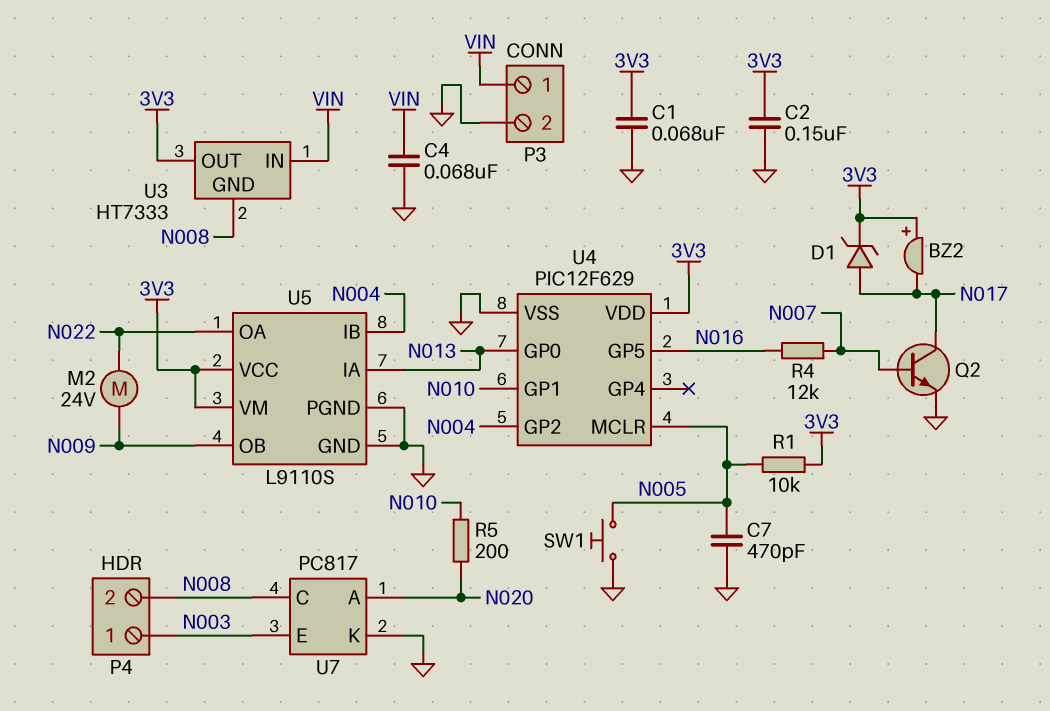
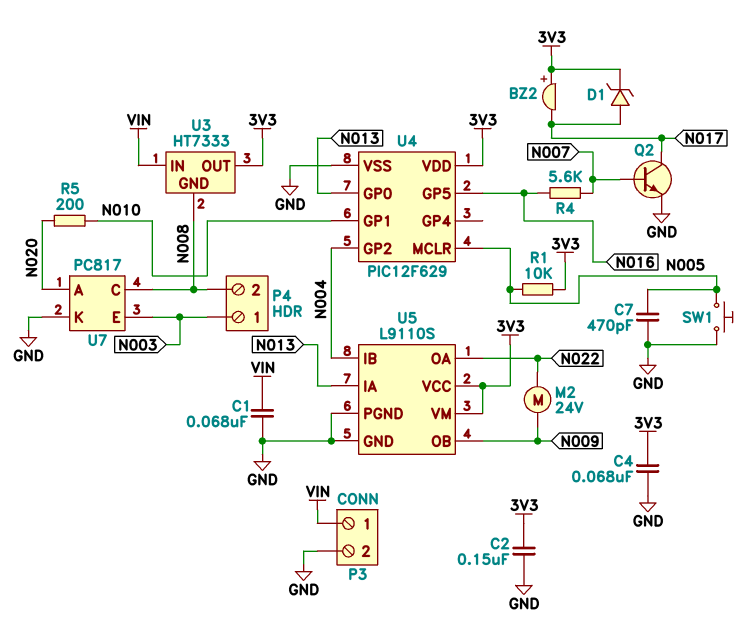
C1: 68nF (3V3, GND) -> 68nF (GND, VIN)
C4: 68nF (GND, VIN) -> 68nF (3V3, GND)
R4: 12k (N007, N016) -> 5.6k (N007, N016)

